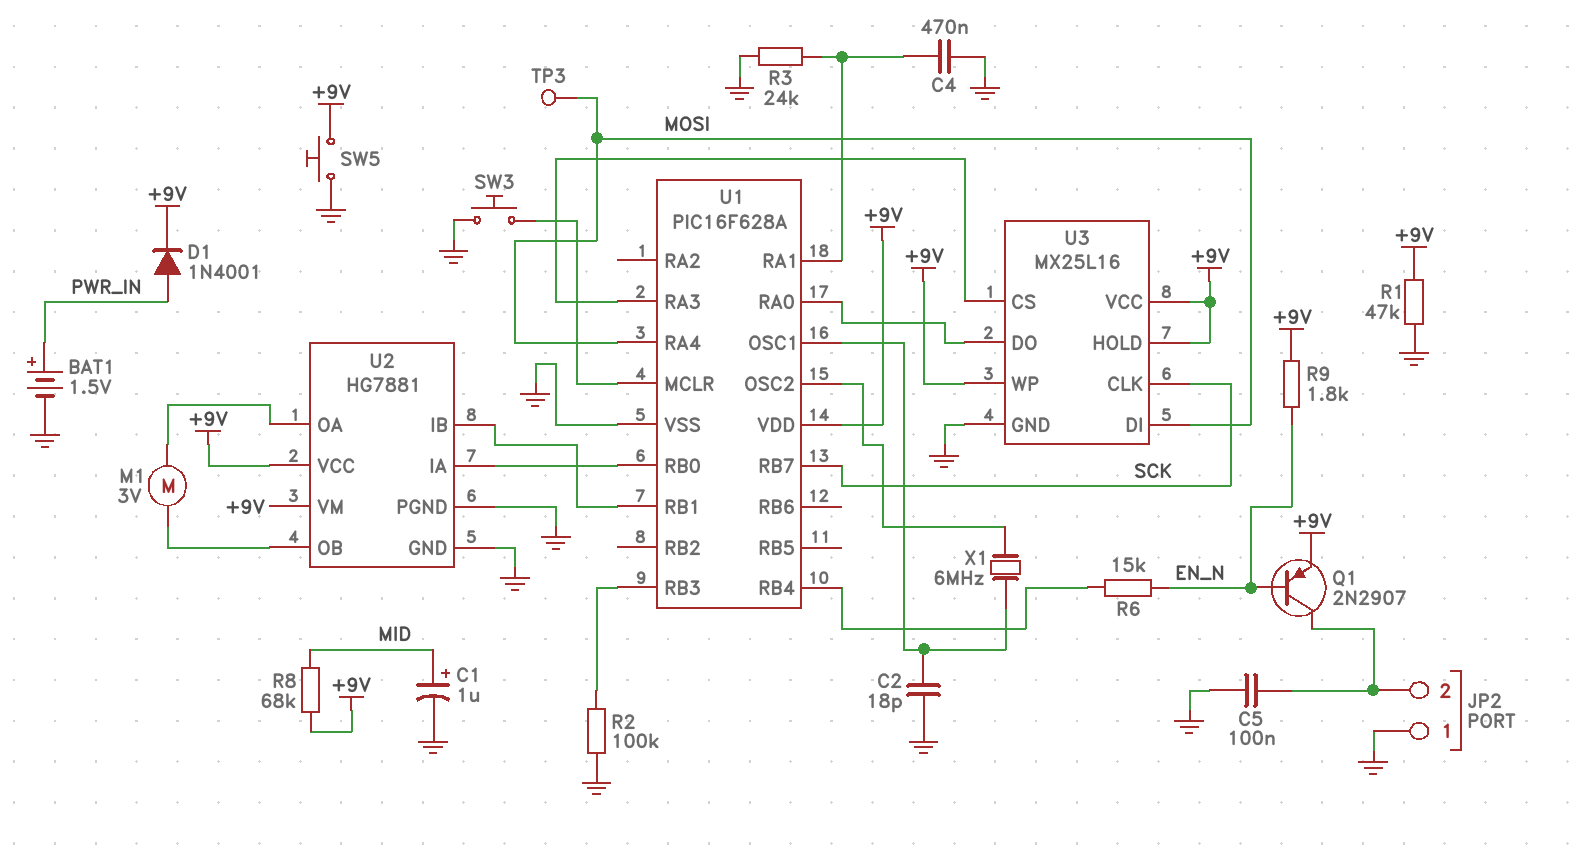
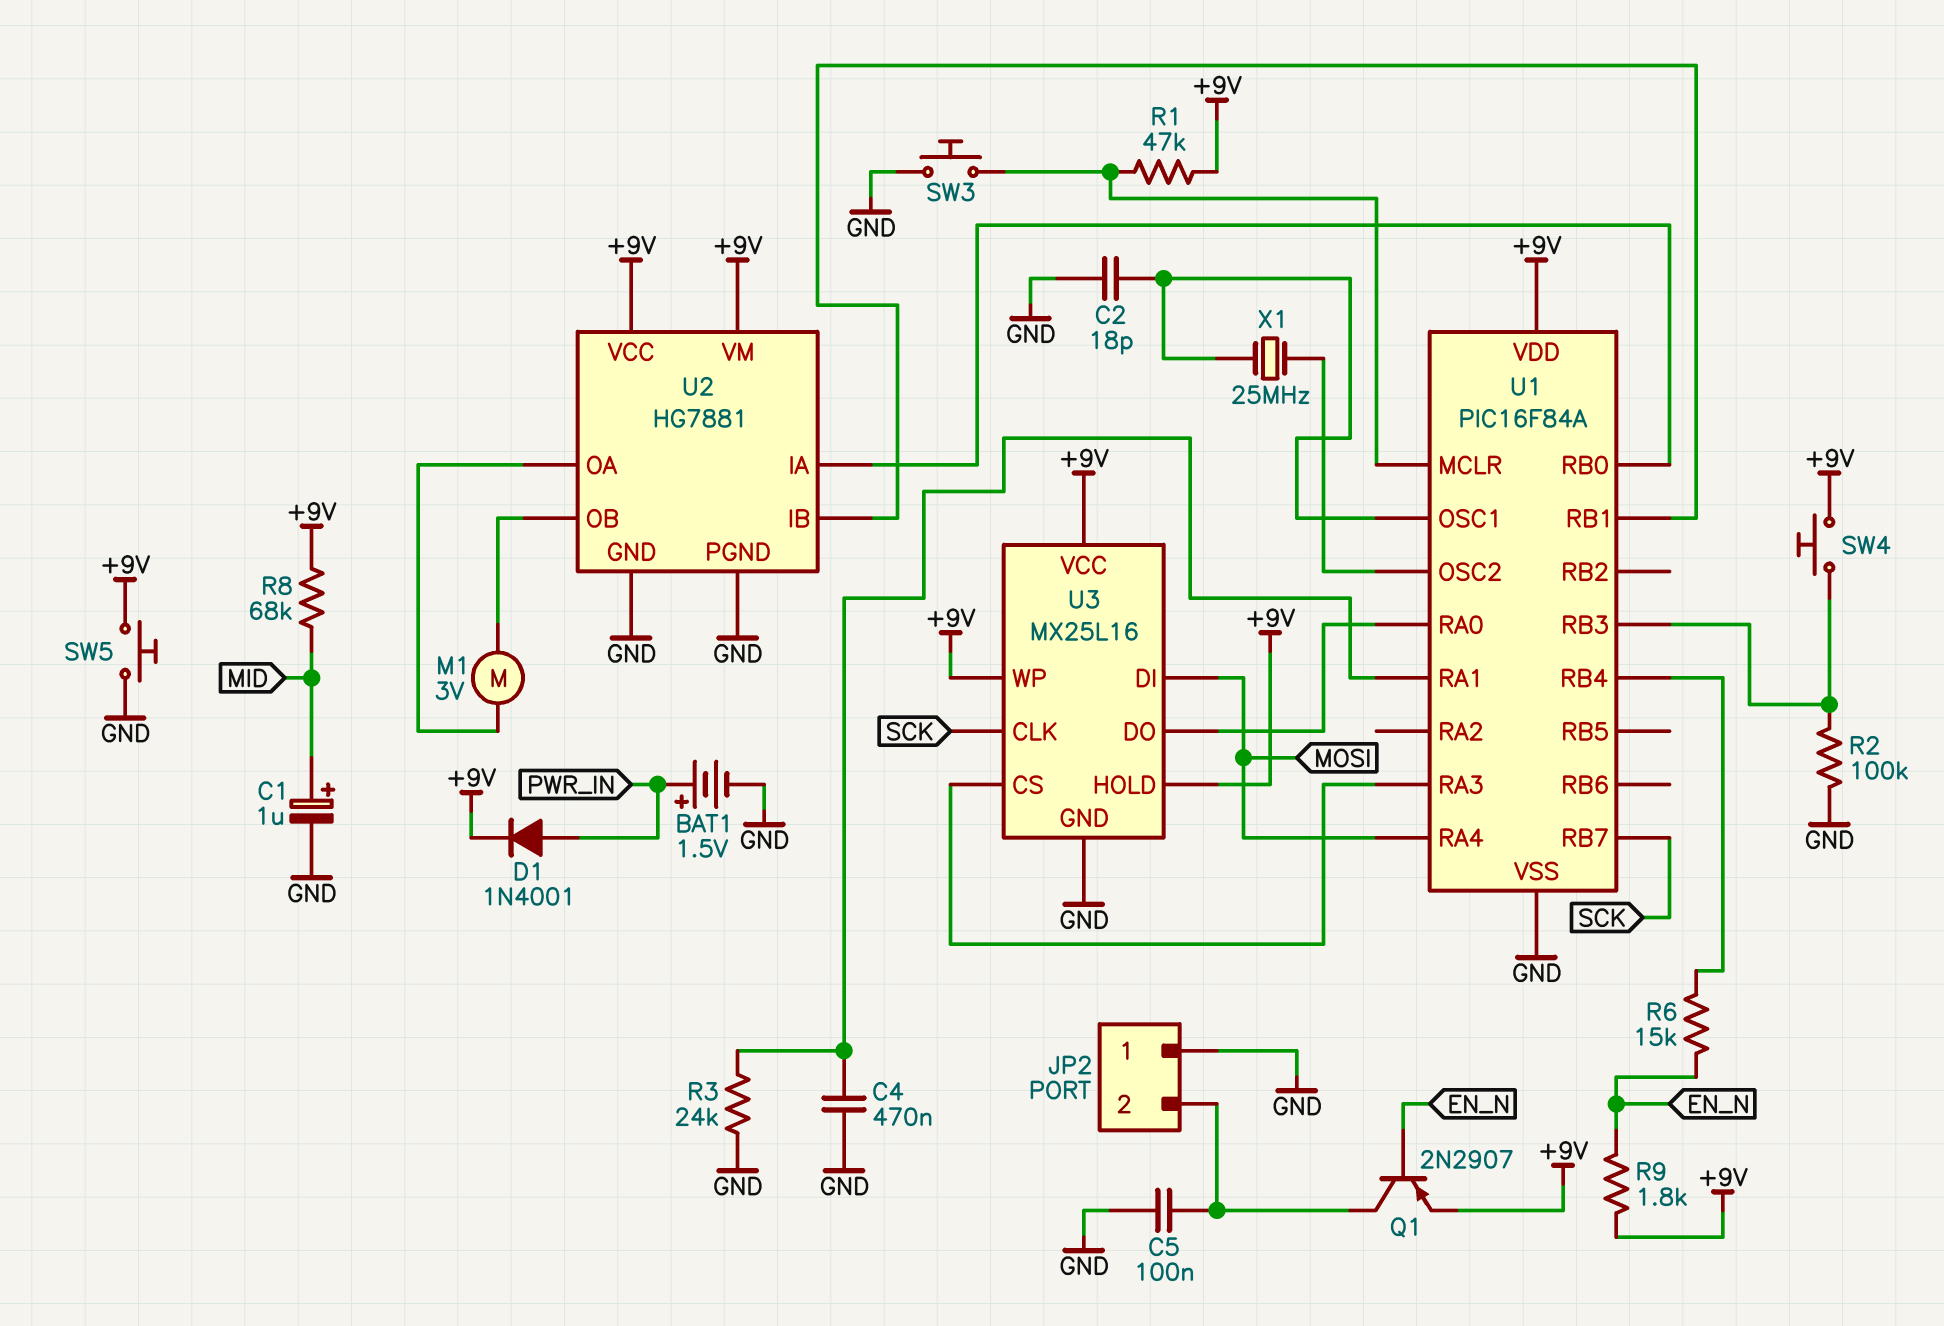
R1: 47k (+9V, GND) -> 47k (+9V, U1/MCLR)
SW4: none -> button (+9V, U1/RB3)
TP3: test point (MOSI) -> none
U1: PIC16F628A -> PIC16F84A
X1: 6MHz (U1/OSC1, U1/OSC2) -> 25MHz (U1/OSC1, U1/OSC2)

